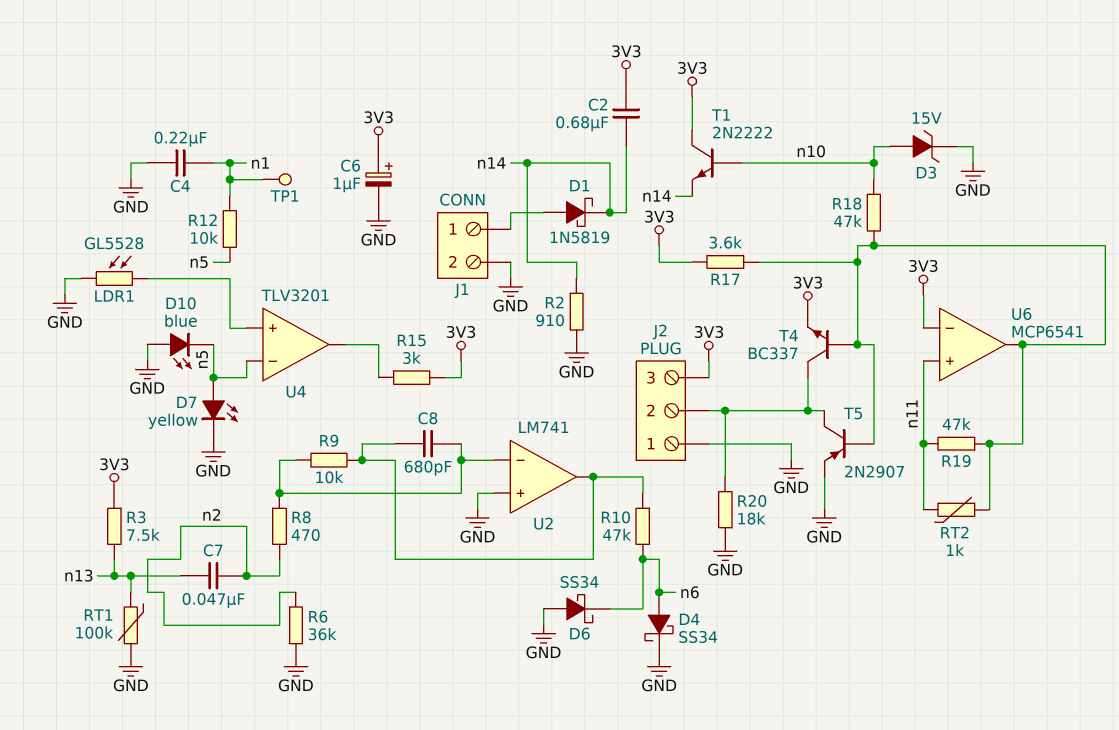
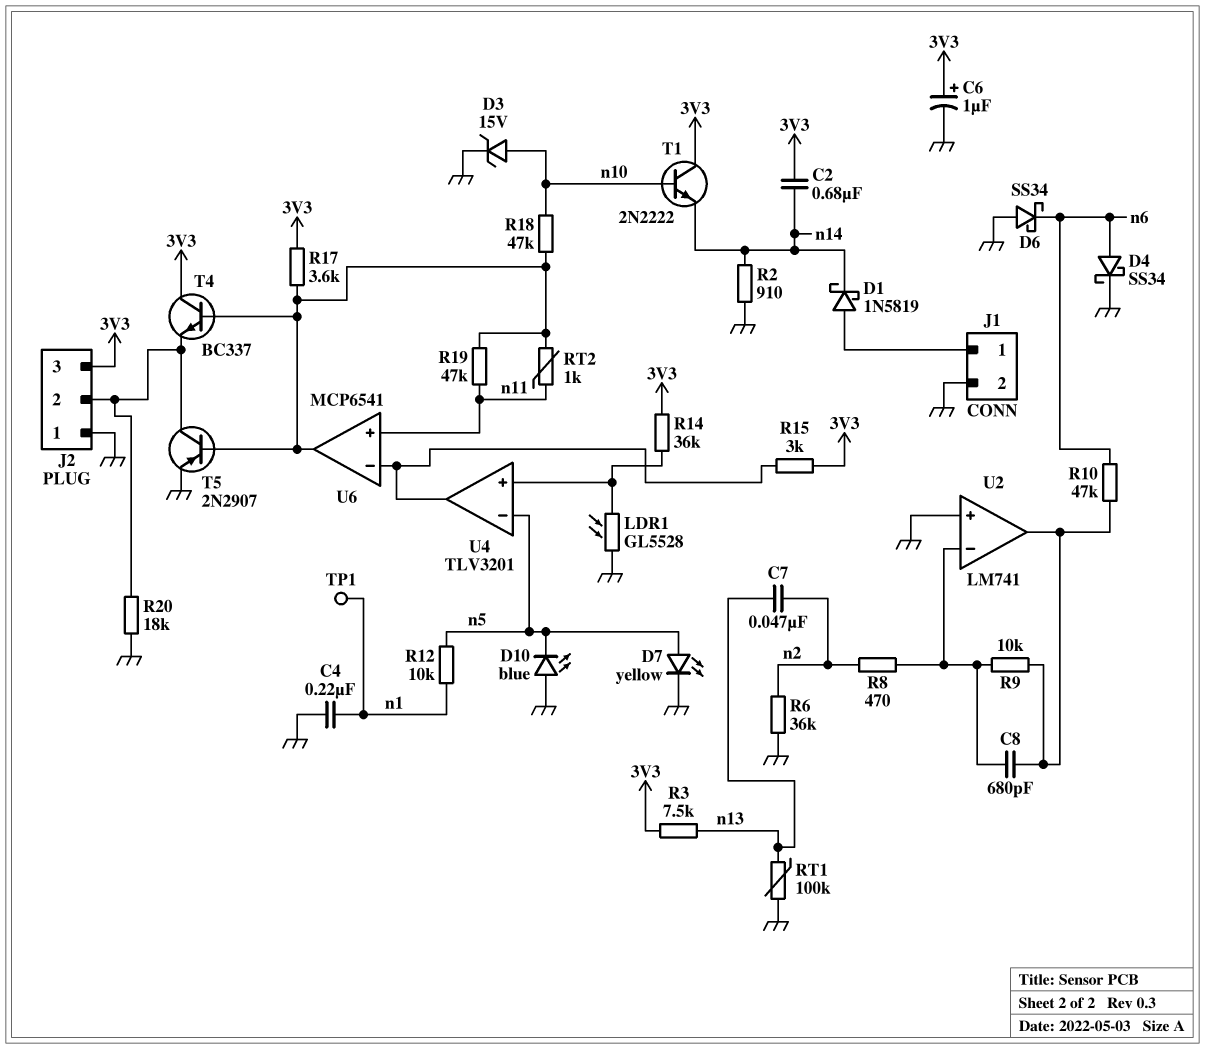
R14: none -> 36k (3V3, U4/in+)
T4: NPN BC337 (B U6/out, C J2/2, E 3V3) -> NPN BC337 (B U6/out, C 3V3, E J2/2)
U6 pin in-: 3V3 -> U4/out

